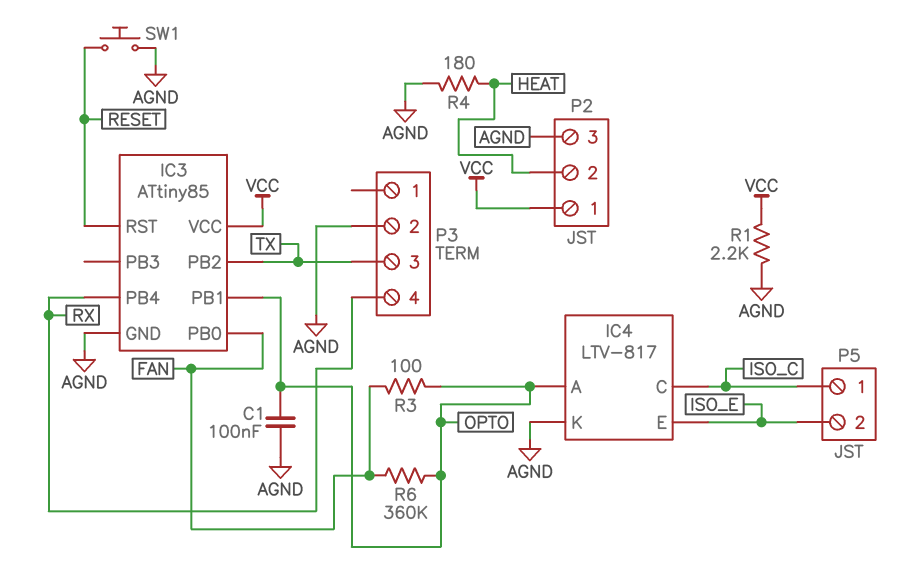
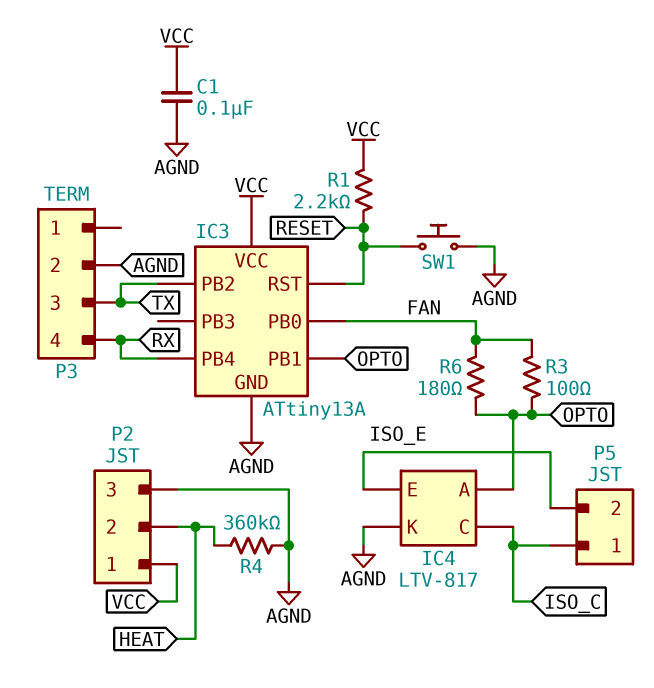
C1: 100nF (AGND, OPTO) -> 100nF (AGND, VCC)
IC3: ATtiny85 -> ATtiny13A
R1: 2.2k (AGND, VCC) -> 2.2k (RESET, VCC)
R4: 180 (AGND, HEAT) -> 360k (AGND, HEAT)
R6: 360k (FAN, OPTO) -> 180 (FAN, OPTO)

